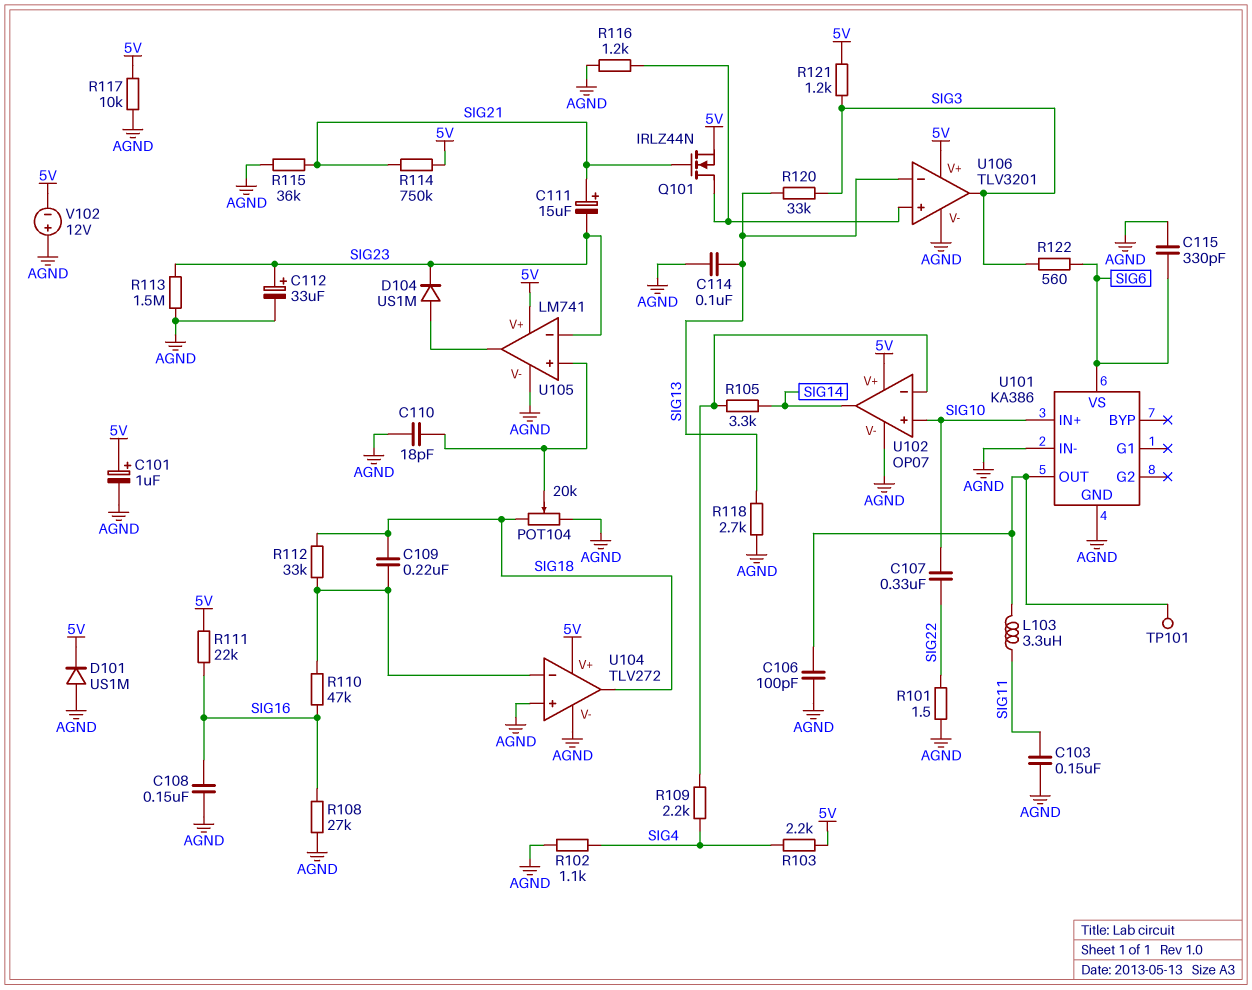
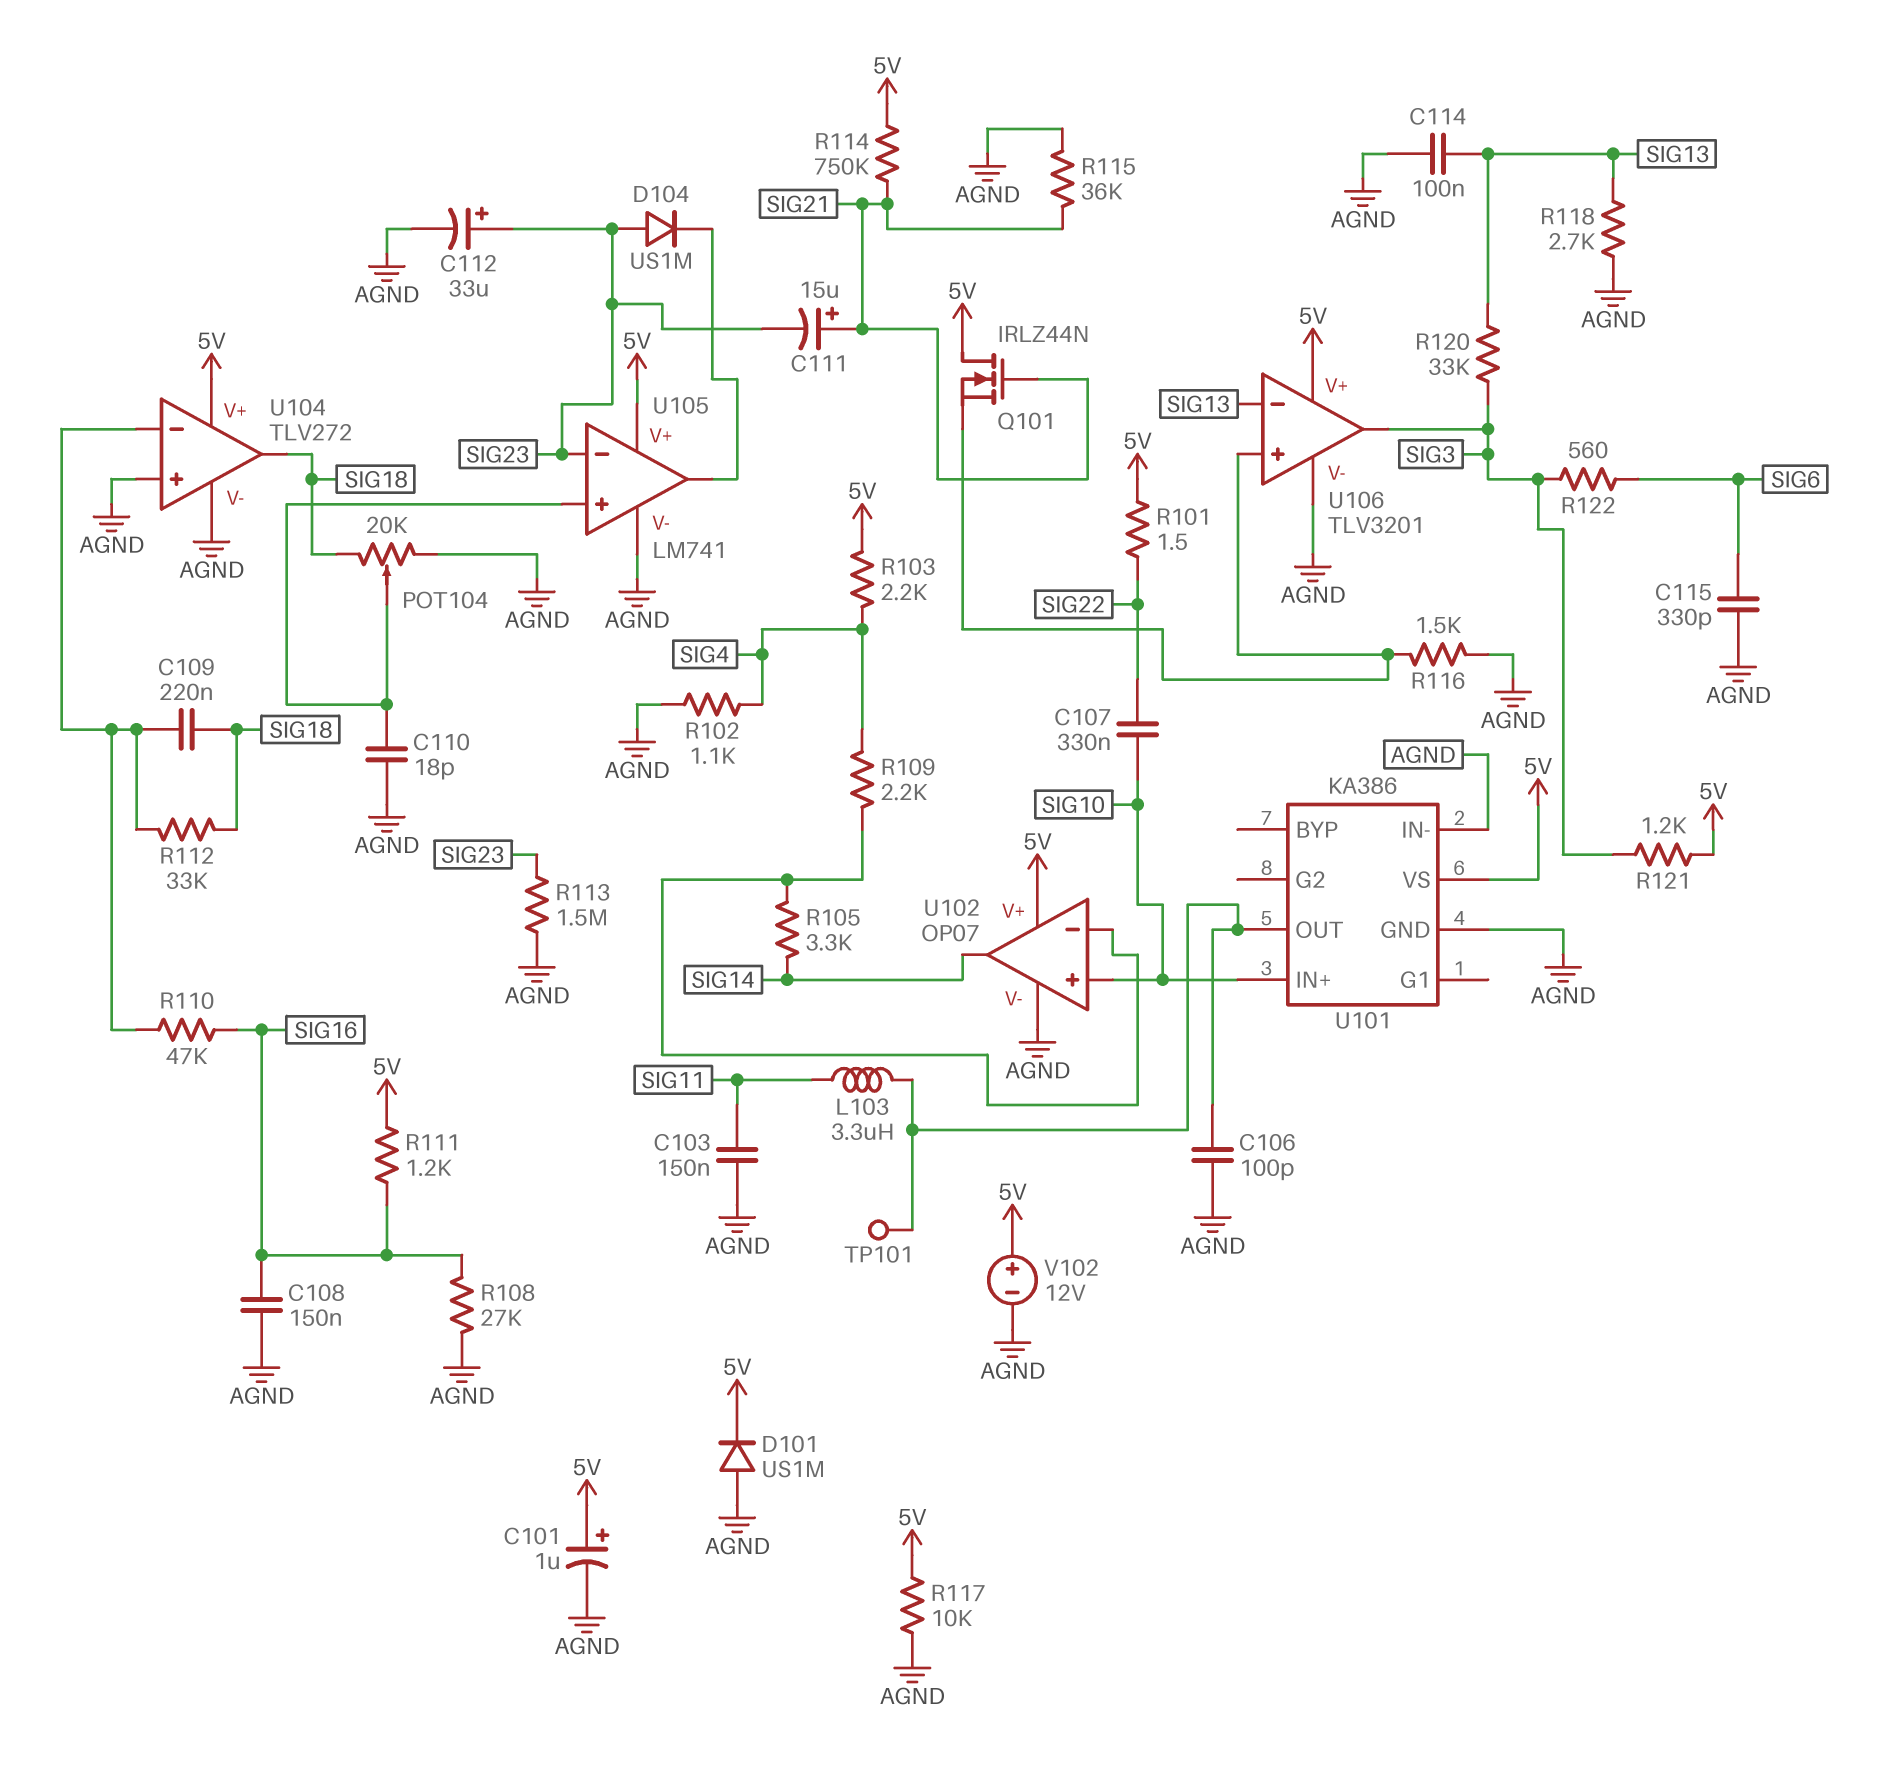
D104: diode US1M (A U105/out, K SIG23) -> diode US1M (A SIG23, K U105/out)
Q101: NMOS IRLZ44N (G SIG21, D U106/in+, S 5V) -> NMOS IRLZ44N (G SIG21, D 5V, S U106/in+)
R101: 1.5 (AGND, SIG22) -> 1.5 (5V, SIG22)
R111: 22k (5V, SIG16) -> 1.2k (5V, SIG16)
R116: 1.2k (AGND, U106/in+) -> 1.5k (AGND, U106/in+)
U101 pin VS: SIG6 -> 5V
V102: 12V (plus AGND, minus 5V) -> 12V (plus 5V, minus AGND)

